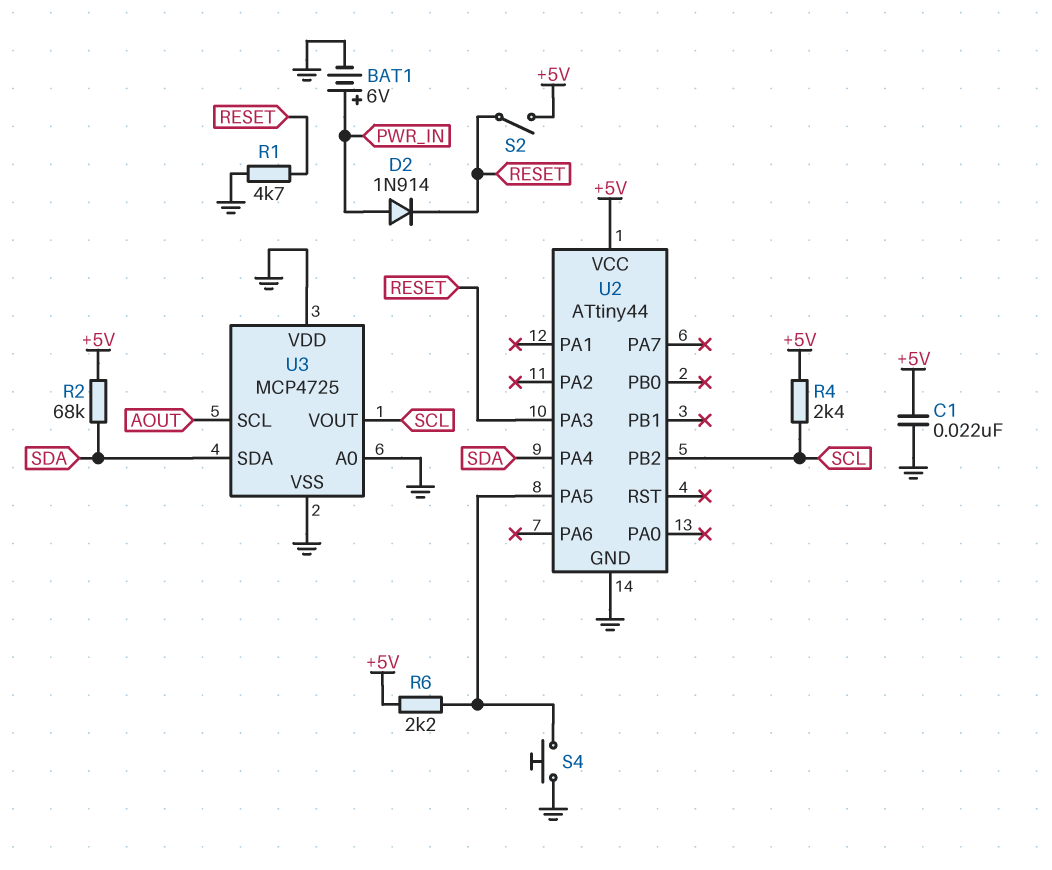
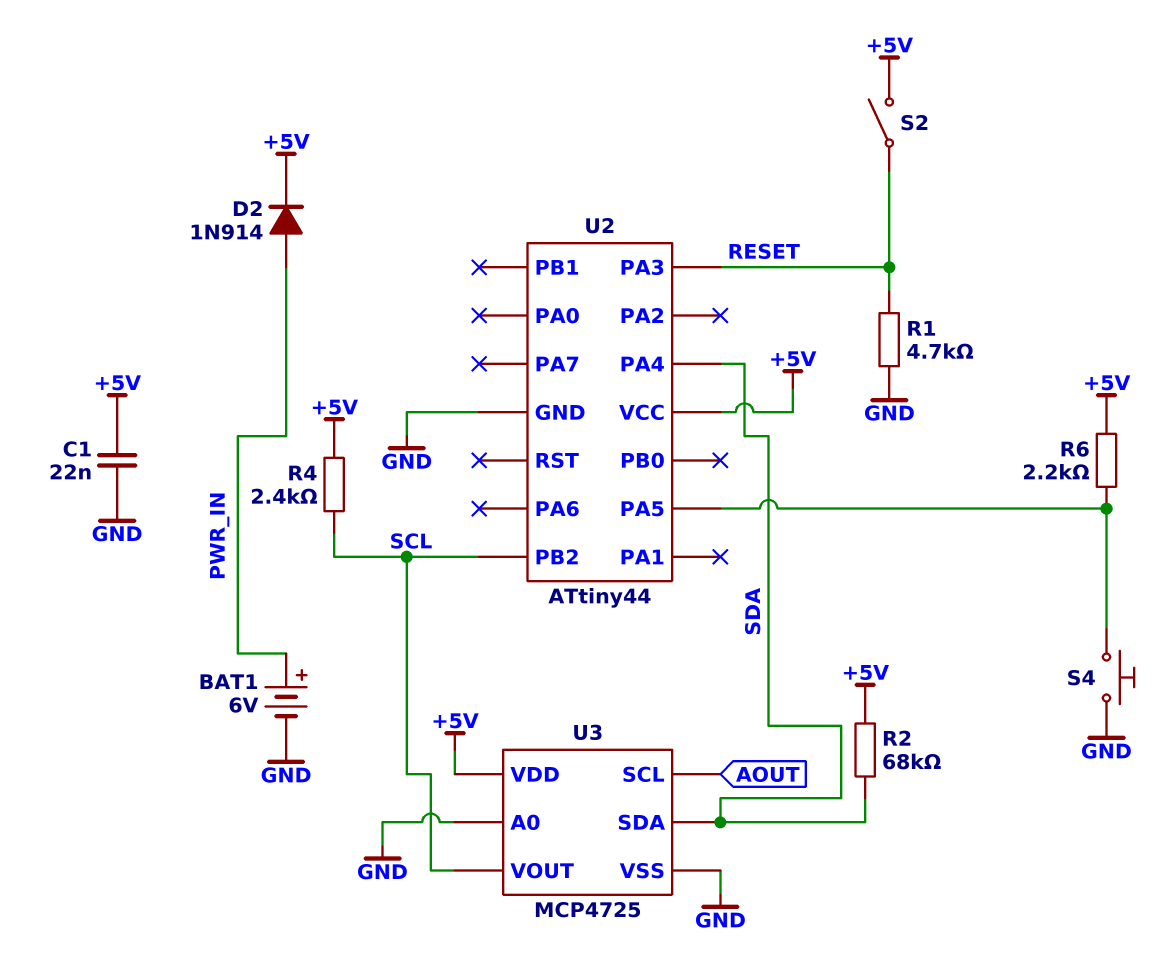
D2: diode 1N914 (A PWR_IN, K RESET) -> diode 1N914 (A PWR_IN, K +5V)
U3 pin VDD: GND -> +5V

